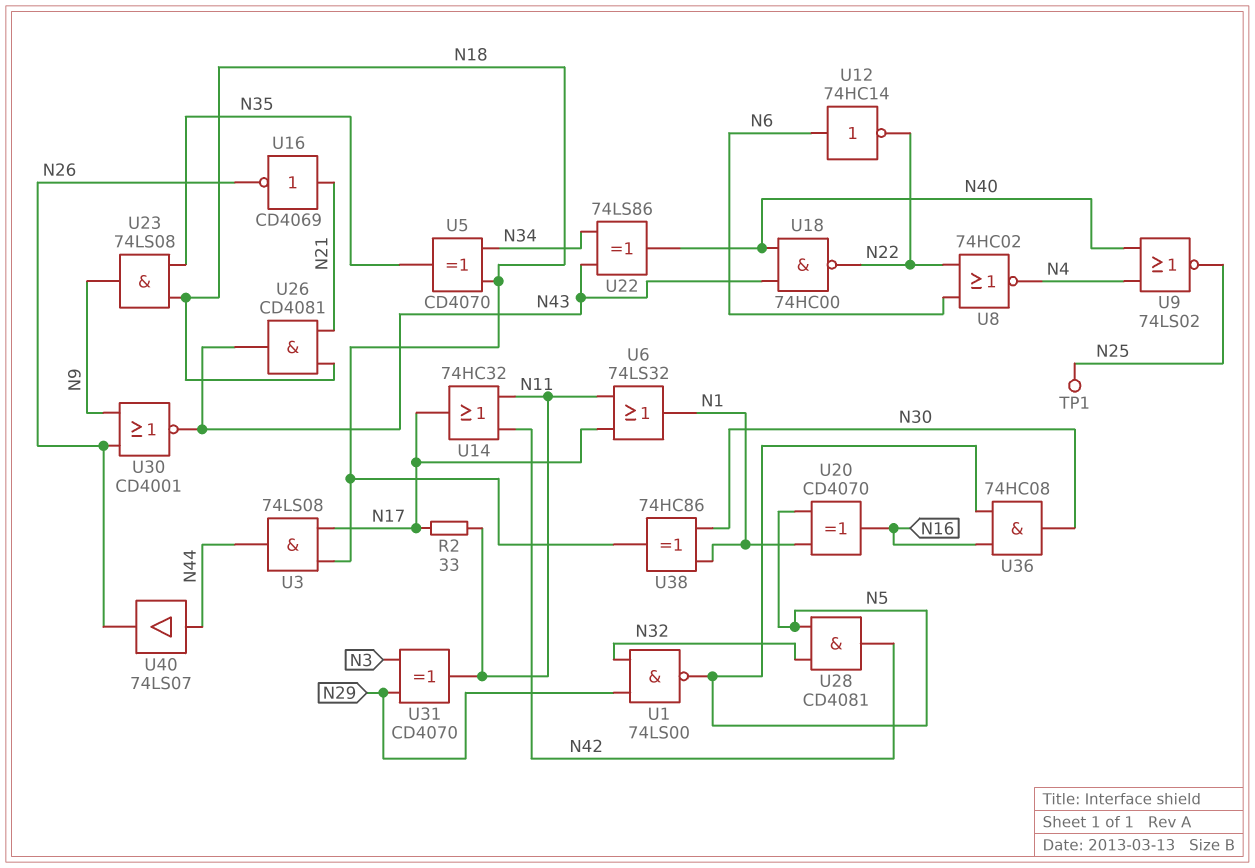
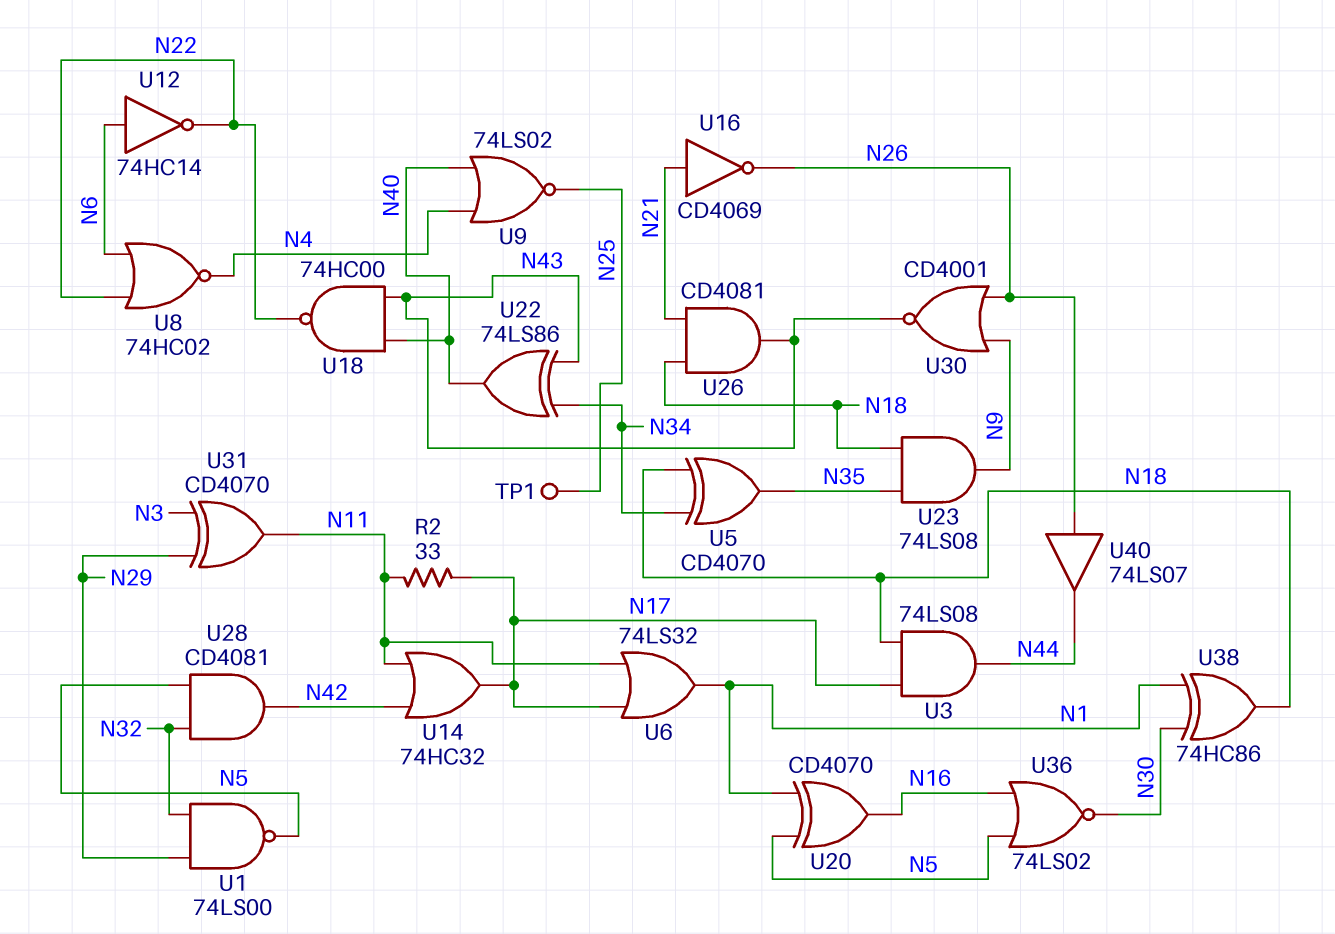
U36: AND 74HC08 (in N5, in N16, out N30) -> NOR 74LS02 (in N5, in N16, out N30)
U40: buffer 74LS07 (in N44, out N26) -> buffer 74LS07 (in N26, out N44)

